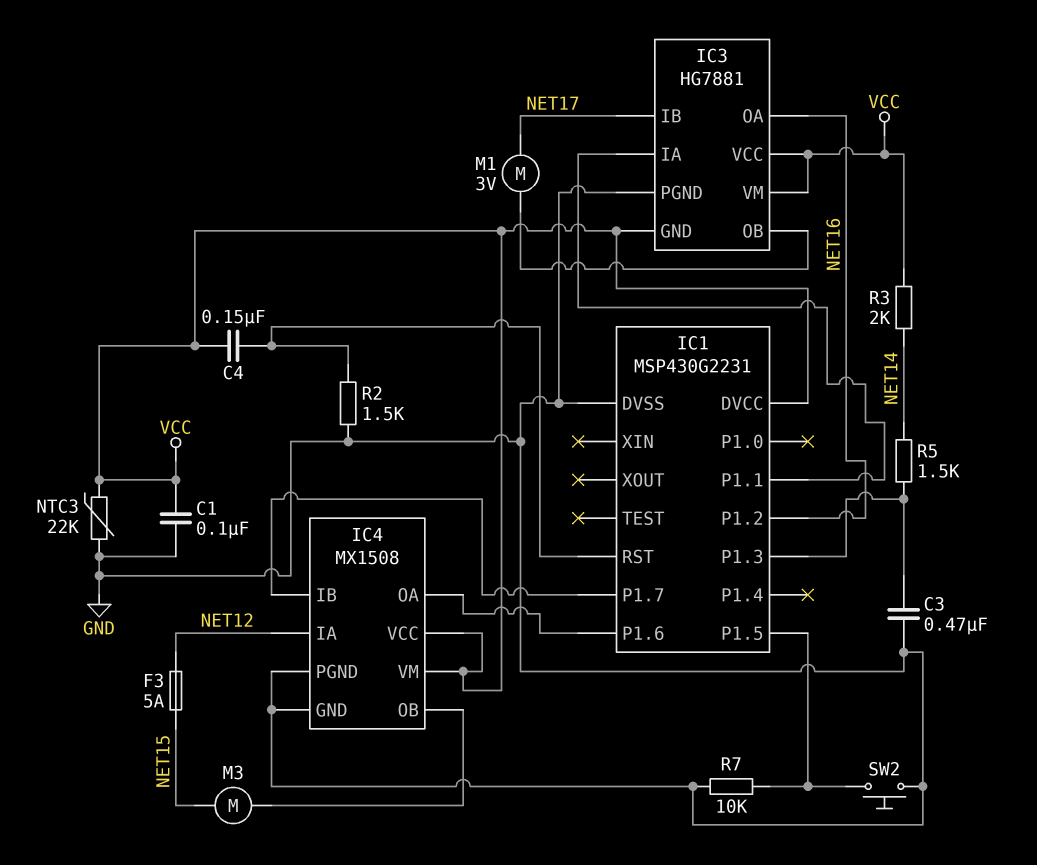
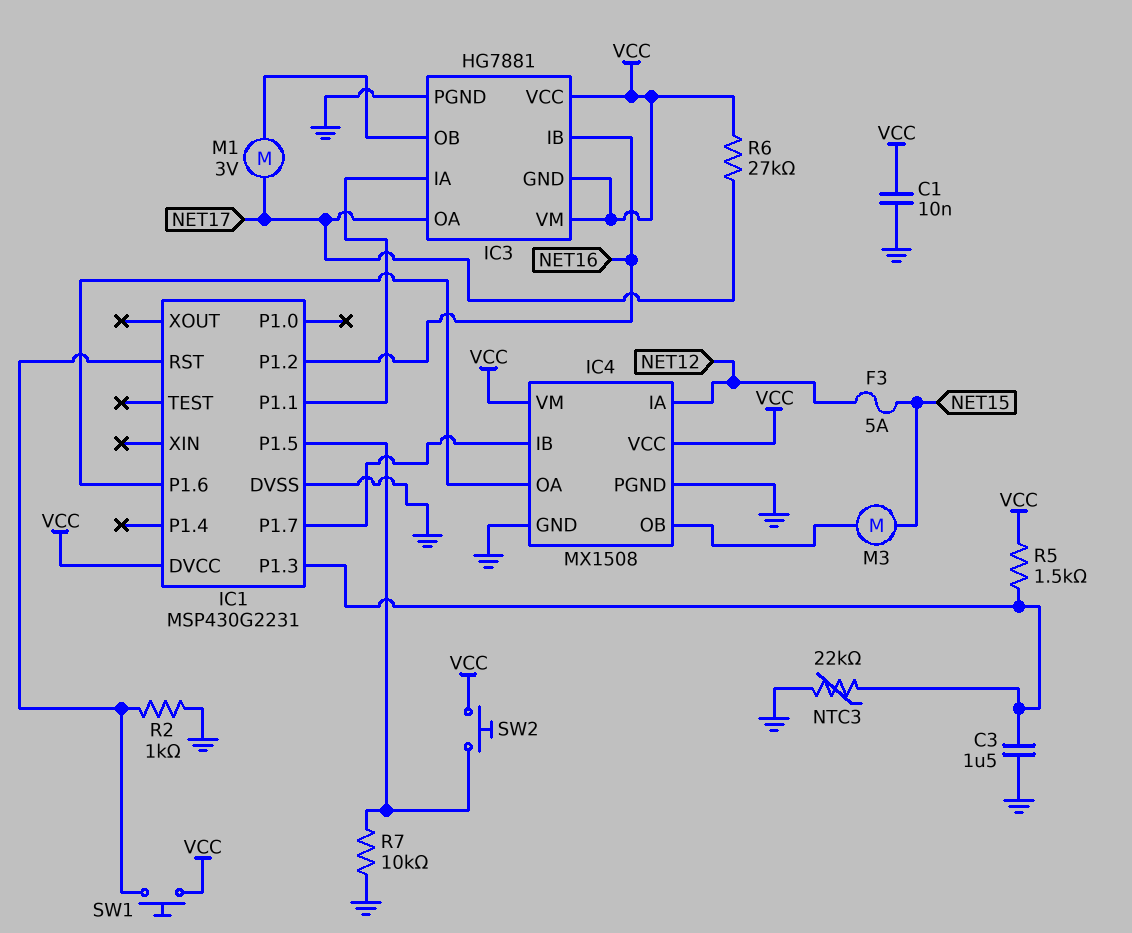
C1: 100nF (GND, VCC) -> 10nF (GND, VCC)
C3: 470nF (GND, IC1/P1.3) -> 1.5uF (GND, IC1/P1.3)
C4: 150nF (IC1/RST, VCC) -> none
IC3 pin IB: NET17 -> NET16
IC3 pin OA: NET16 -> NET17
NTC3: 22k (GND, VCC) -> 22k (GND, IC1/P1.3)
R2: 1.5k (GND, IC1/RST) -> 1k (GND, IC1/RST)
R3: 2k (NET14, VCC) -> none
R5: 1.5k (IC1/P1.3, NET14) -> 1.5k (IC1/P1.3, VCC)
R6: none -> 27k (NET17, VCC)
SW1: none -> button (IC1/RST, VCC)
SW2: button (GND, IC1/P1.5) -> button (IC1/P1.5, VCC)

